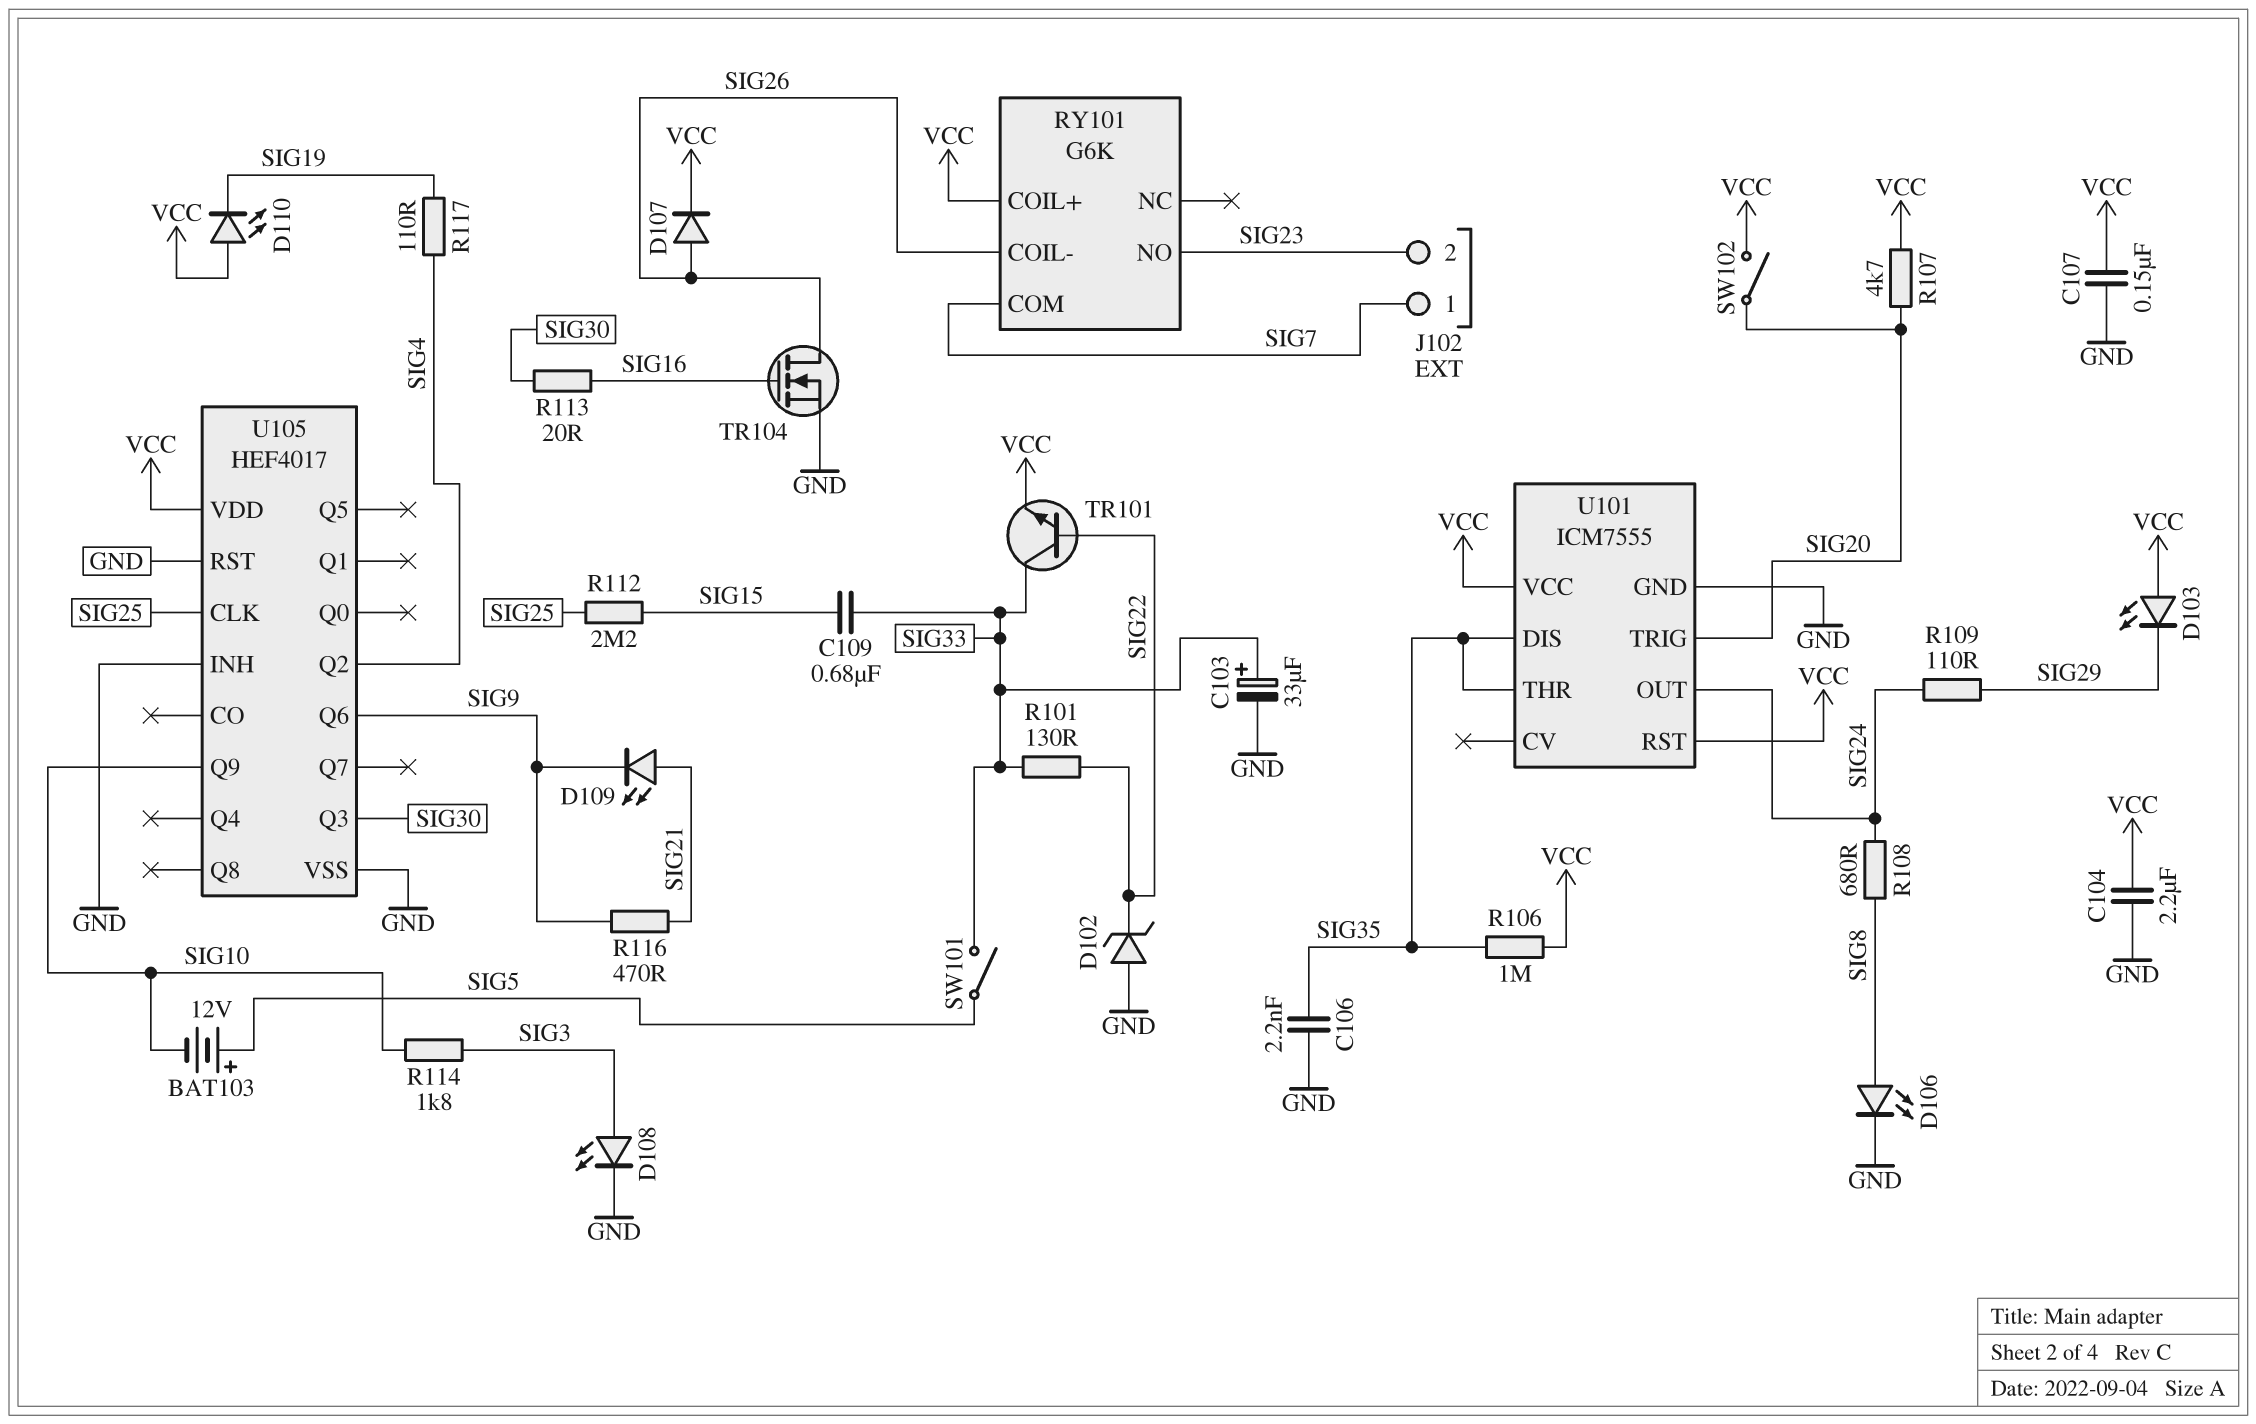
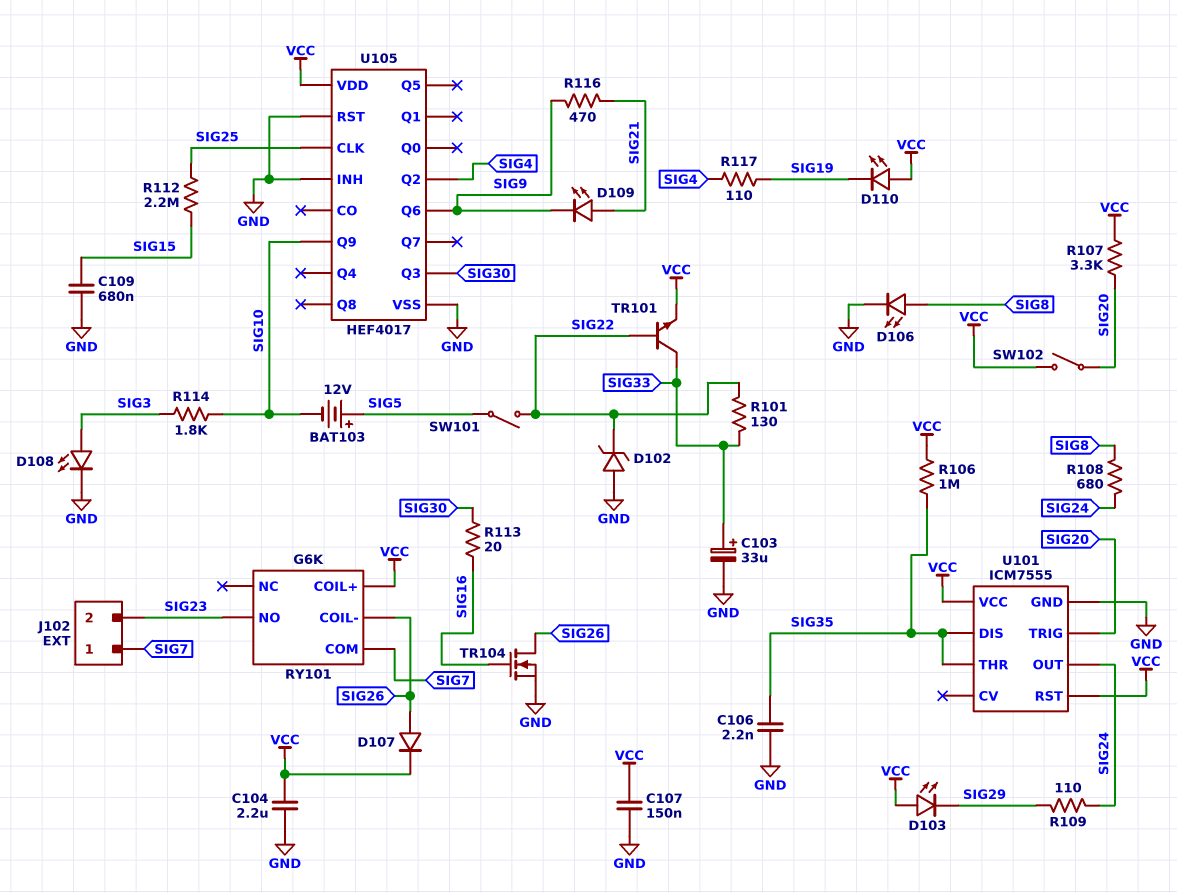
C109: 680nF (SIG15, SIG33) -> 680nF (GND, SIG15)
R107: 4.7k (SIG20, VCC) -> 3.3k (SIG20, VCC)
SW101: switch (SIG5, SIG33) -> switch (SIG5, SIG22)

